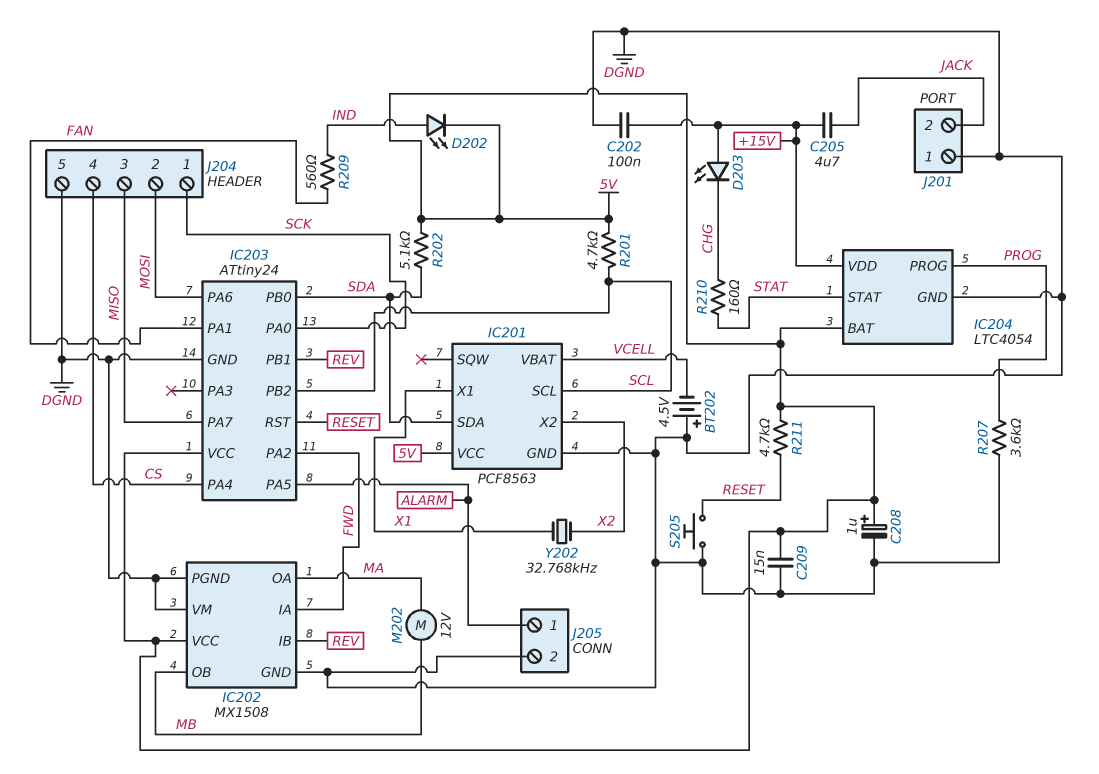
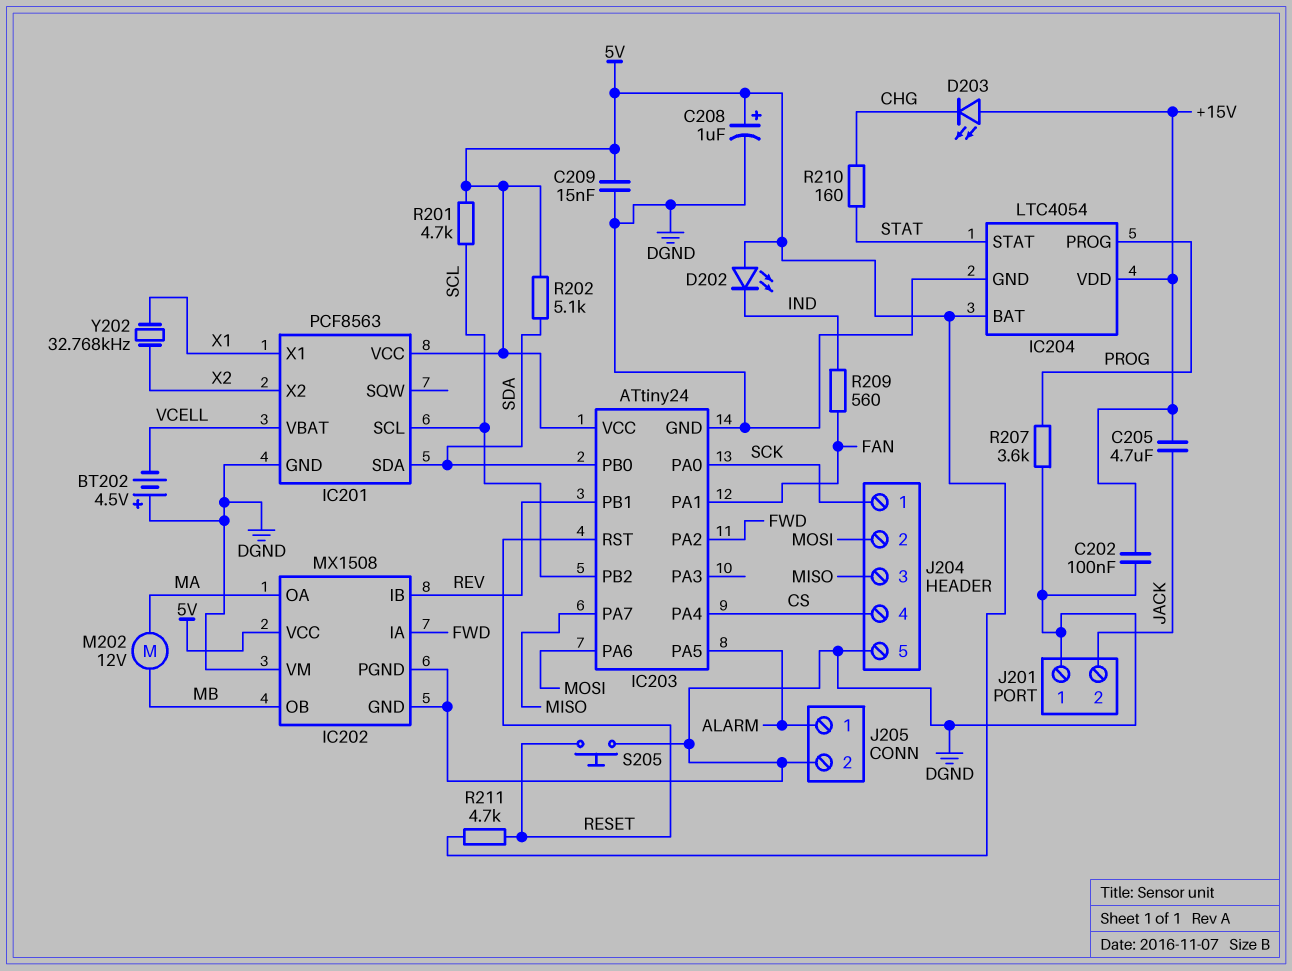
D202: LED (A IND, K 5V) -> LED (A 5V, K IND)

